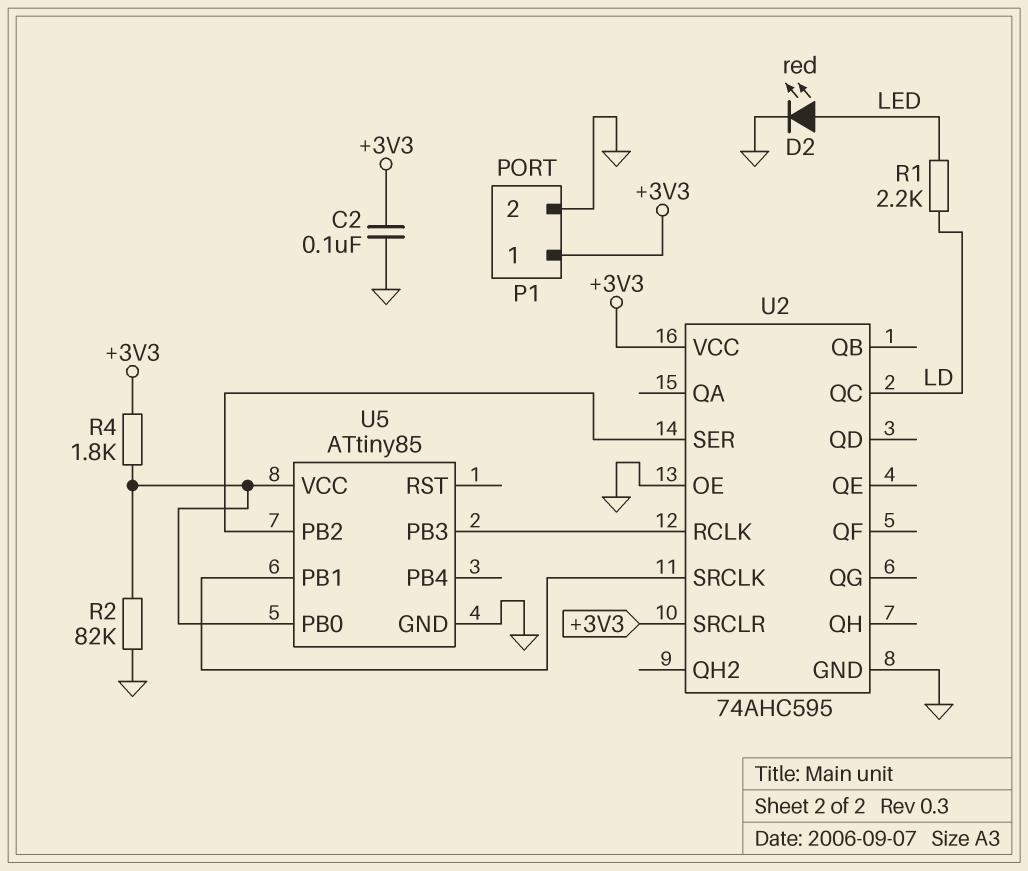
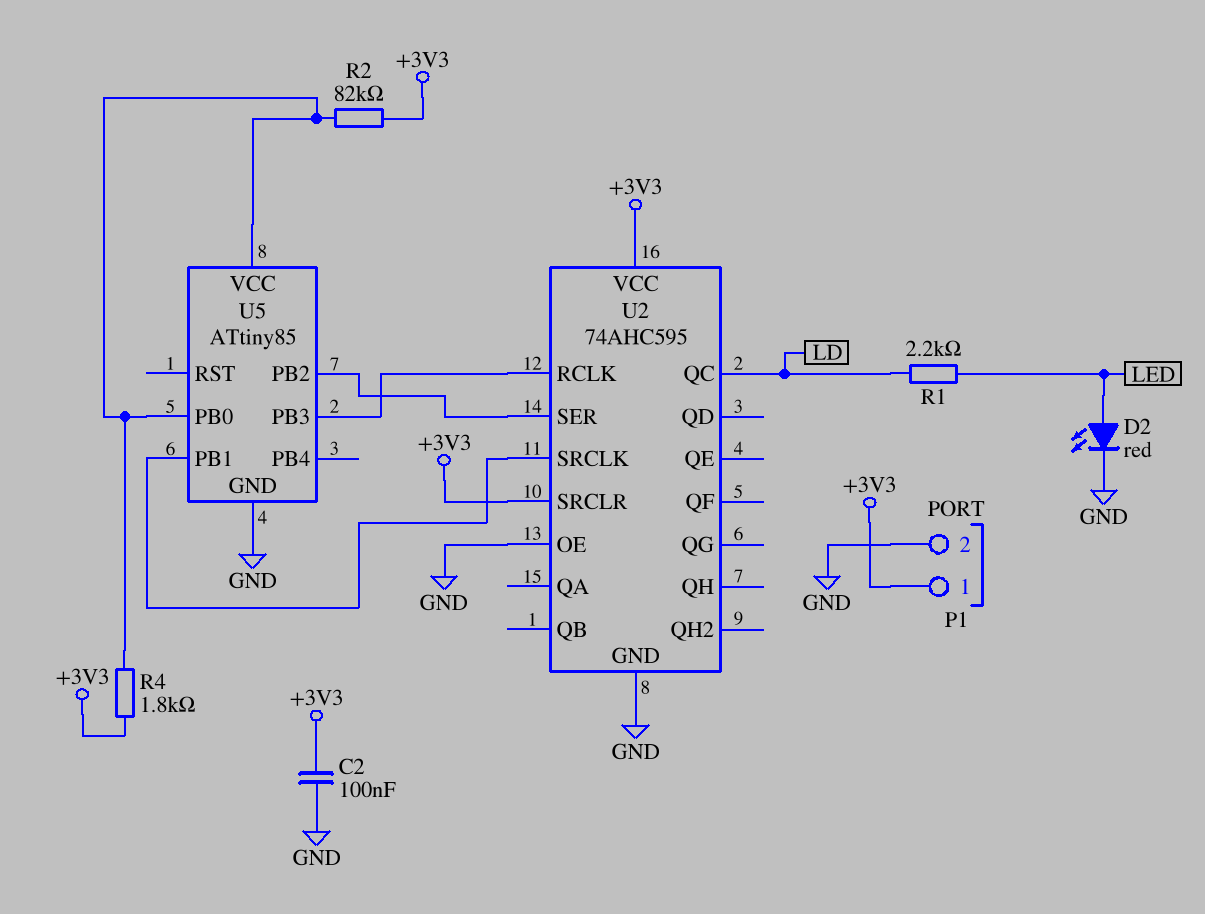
R2: 82k (GND, U5/PB0) -> 82k (+3V3, U5/PB0)

